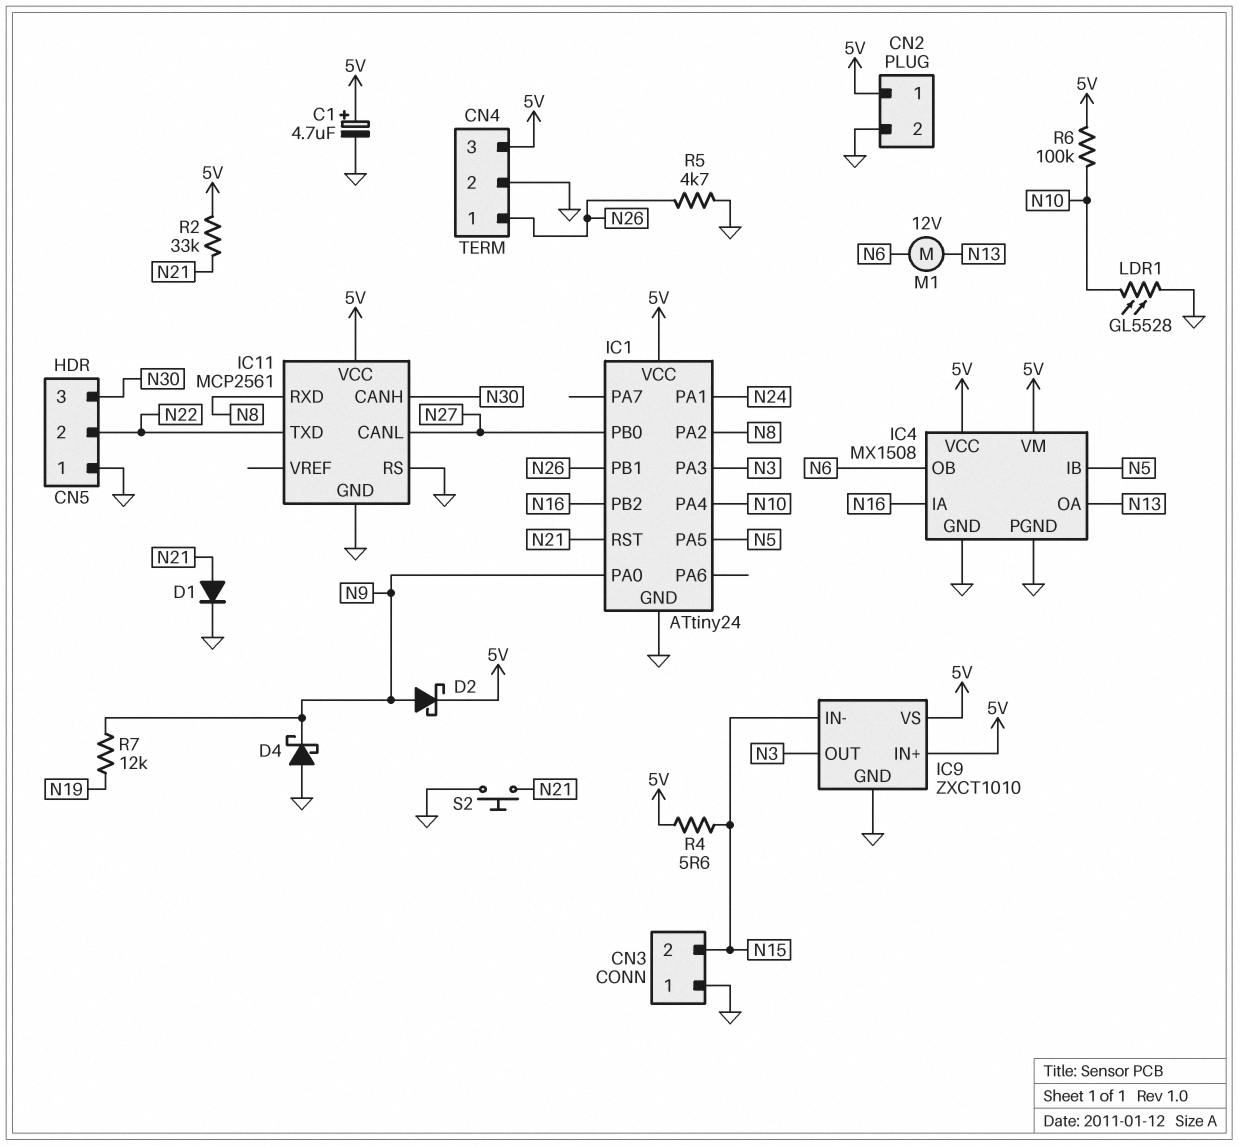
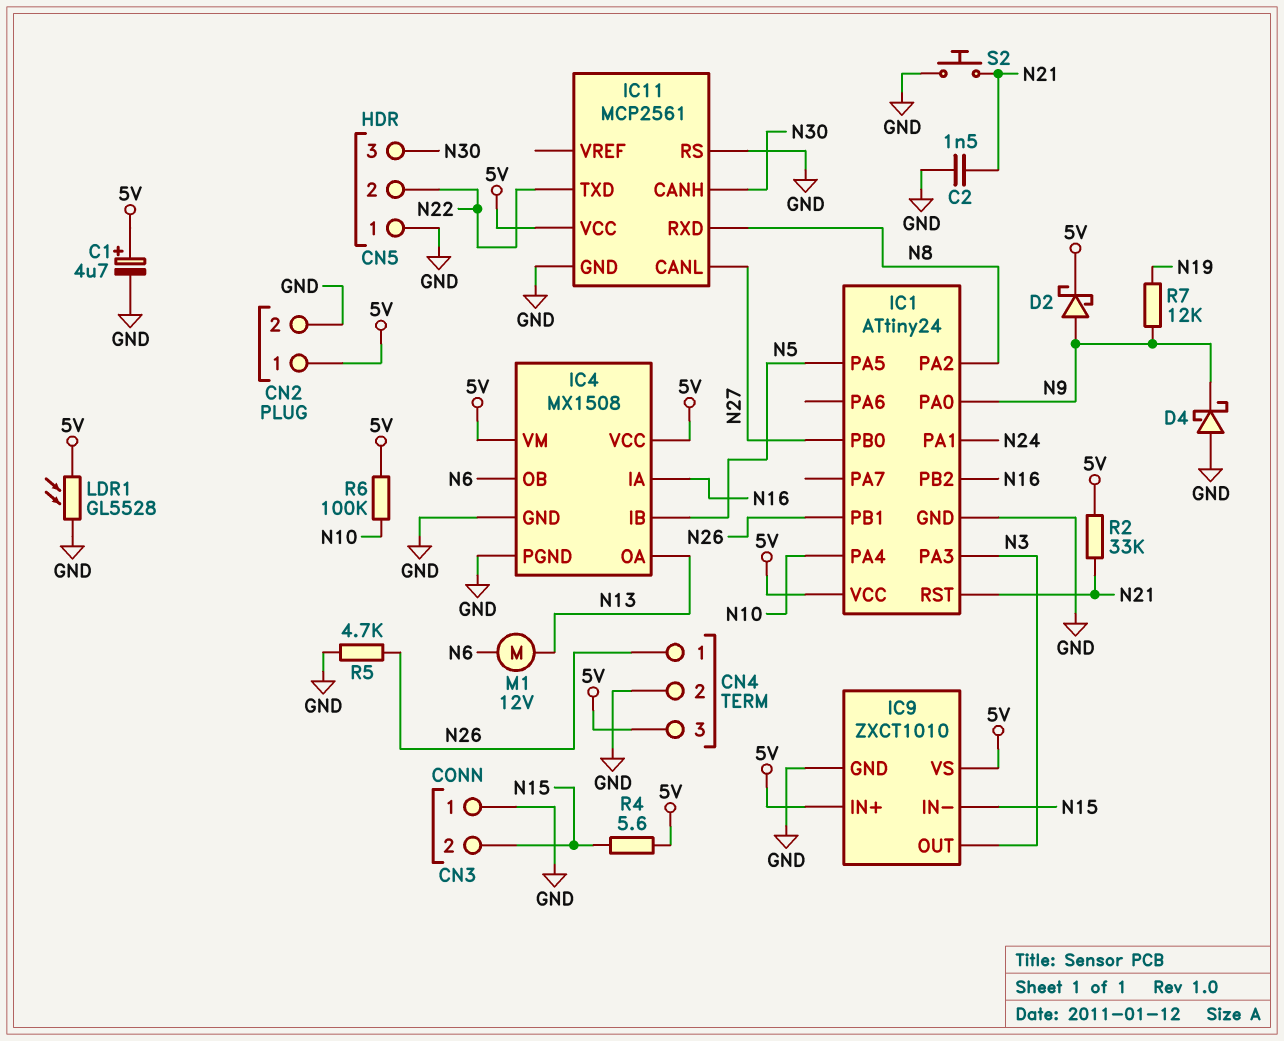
C2: none -> 1.5nF (GND, N21)
D1: diode (A N21, K GND) -> none
LDR1: GL5528 (GND, N10) -> GL5528 (5V, GND)

